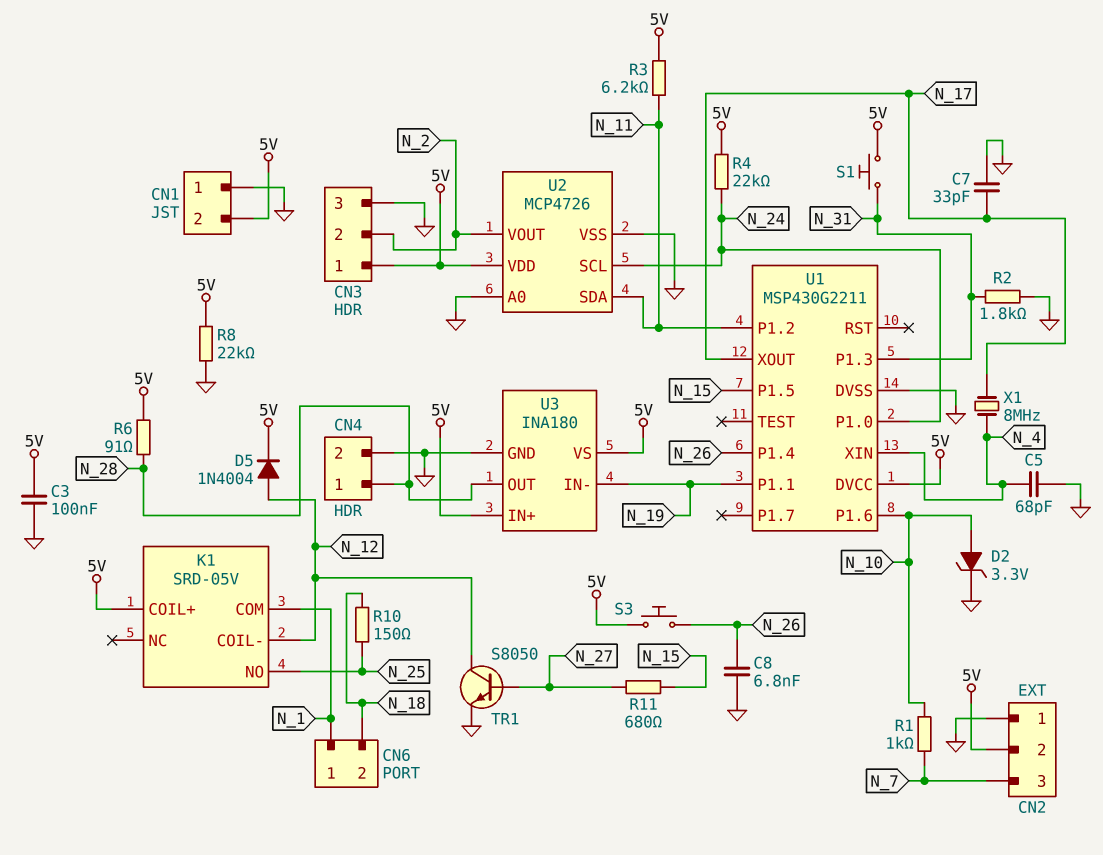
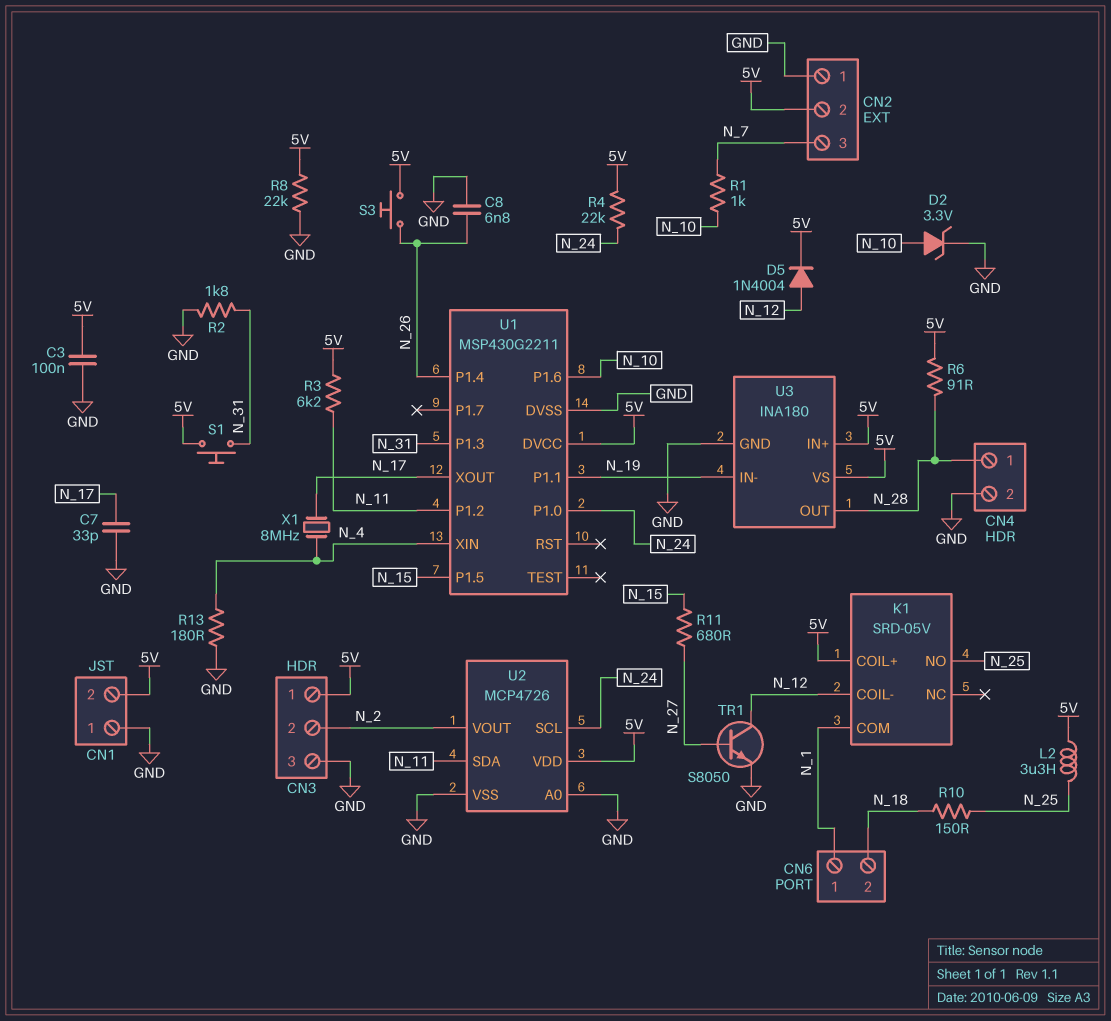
C5: 68pF (GND, N_4) -> none
L2: none -> 3.3uH (5V, N_25)
R13: none -> 180 (GND, N_4)

